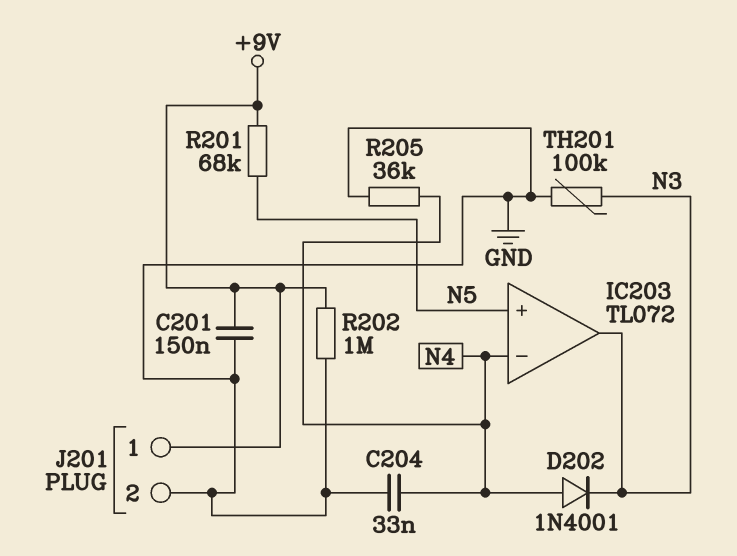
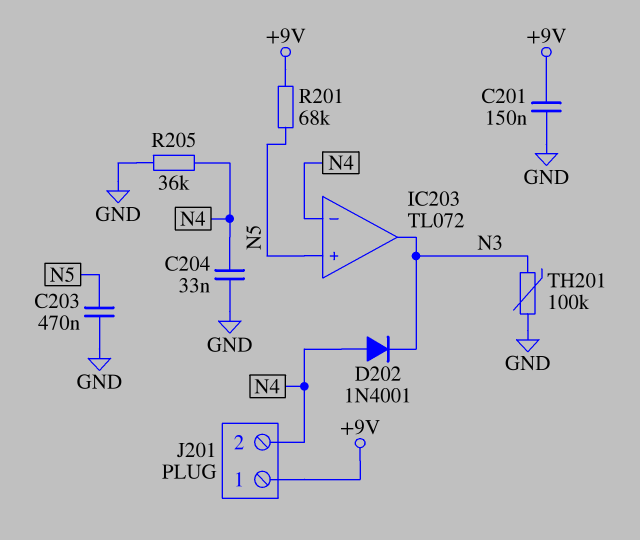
C203: none -> 470nF (GND, N5)
J201 pin 2: GND -> N4
R202: 1M (+9V, GND) -> none

